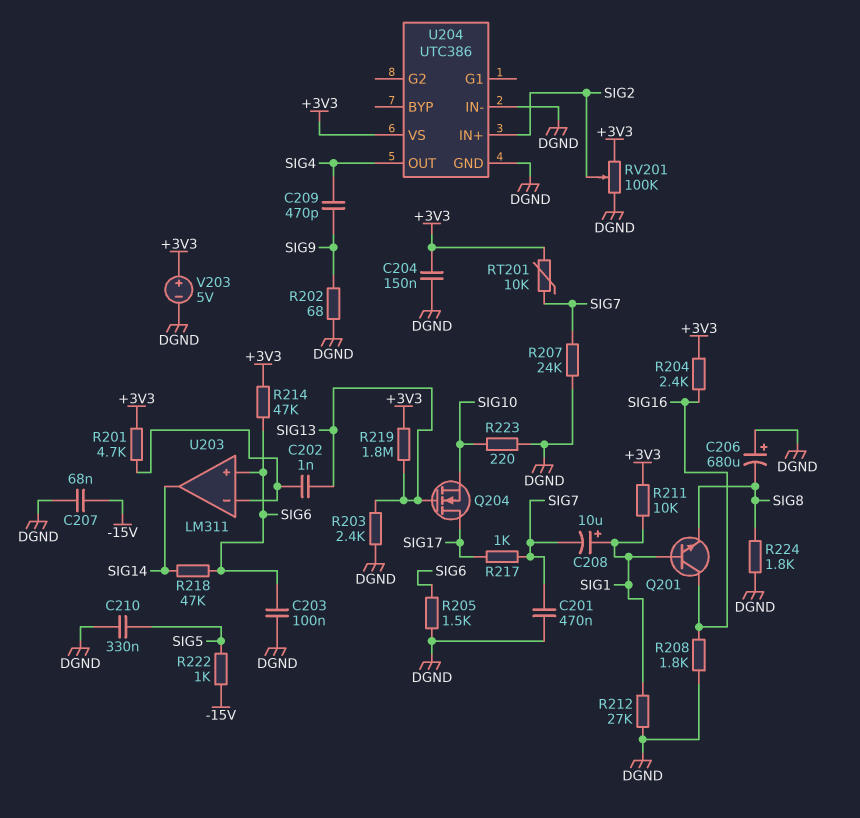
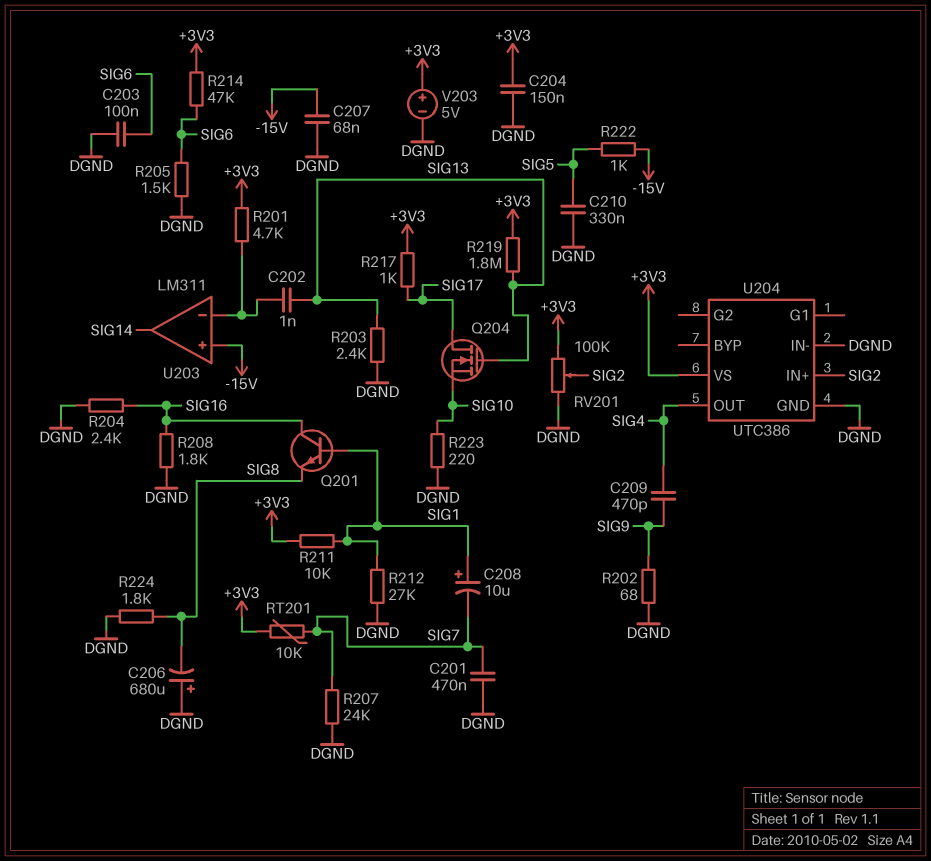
R204: 2.4k (+3V3, SIG16) -> 2.4k (DGND, SIG16)
R217: 1k (SIG7, SIG17) -> 1k (+3V3, SIG17)
R218: 47k (SIG6, SIG14) -> none
U203 pin in+: SIG6 -> -15V

